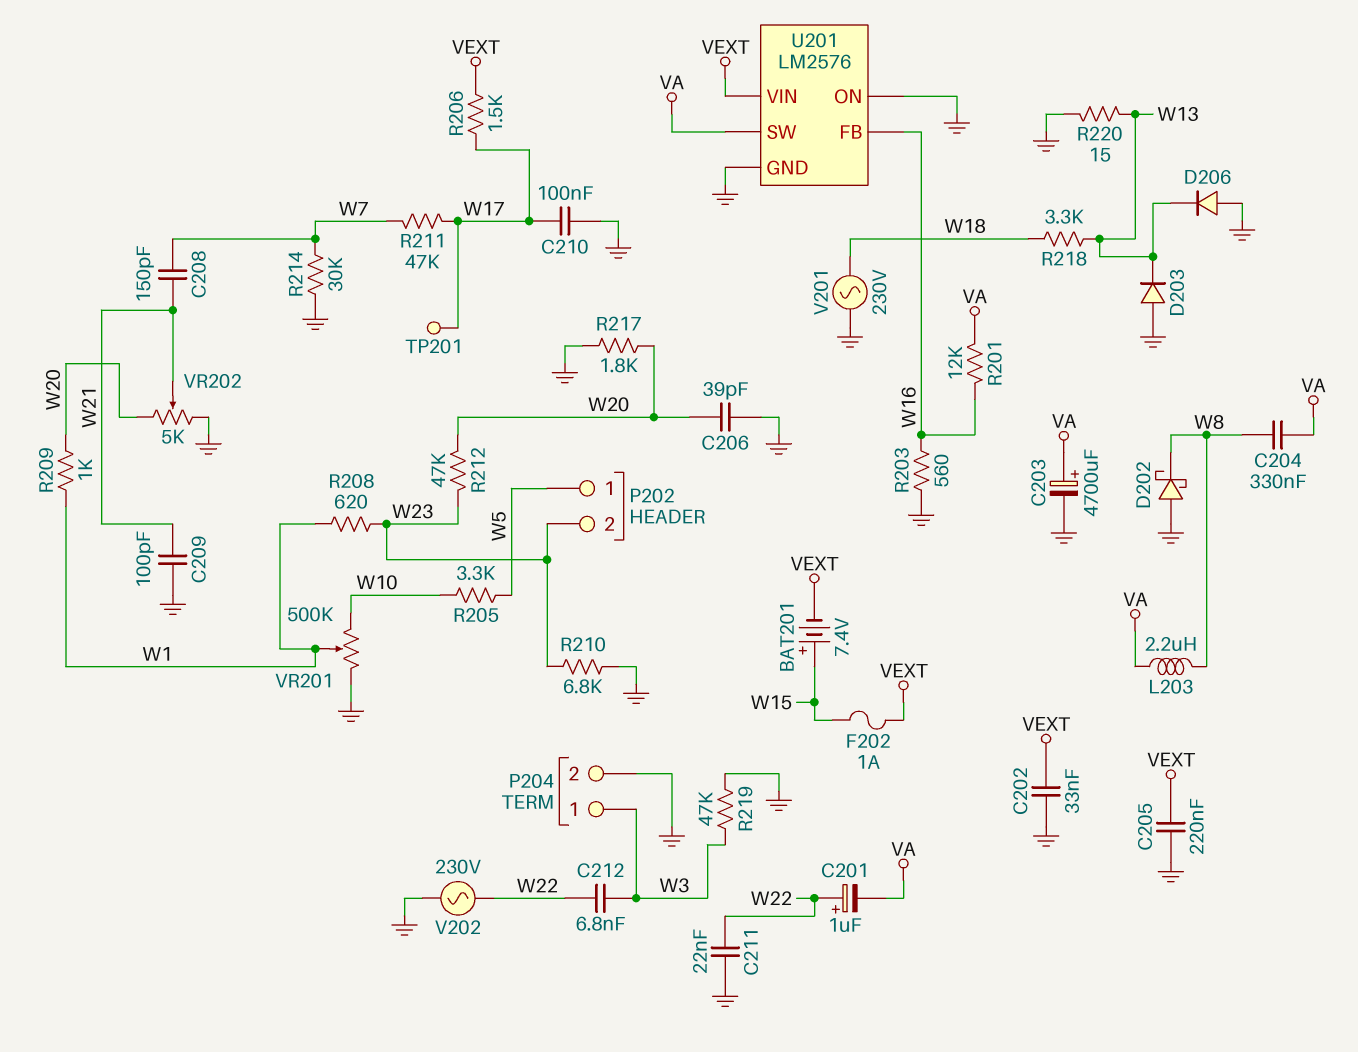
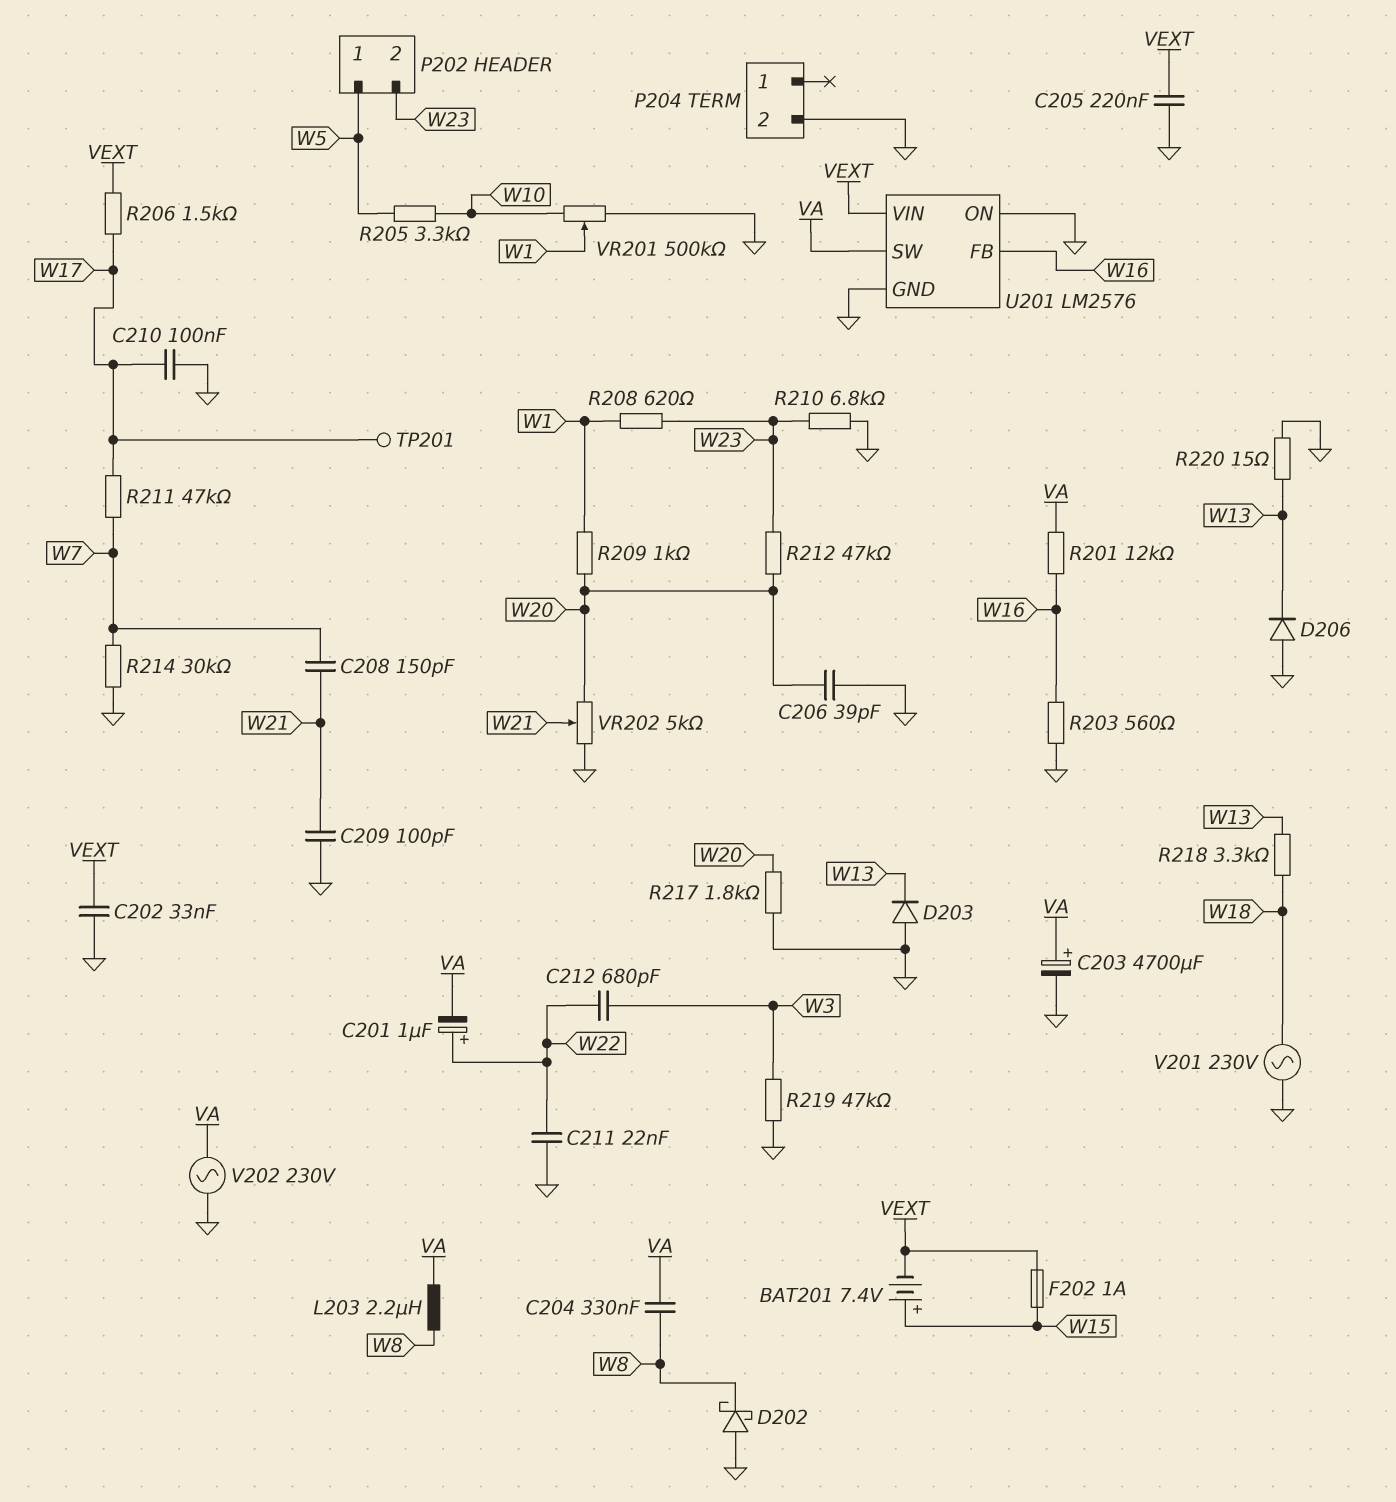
C212: 6.8nF (W3, W22) -> 680pF (W3, W22)
P204 pin 1: W3 -> none
V202: AC 230V (GND, W22) -> AC 230V (GND, VA)

